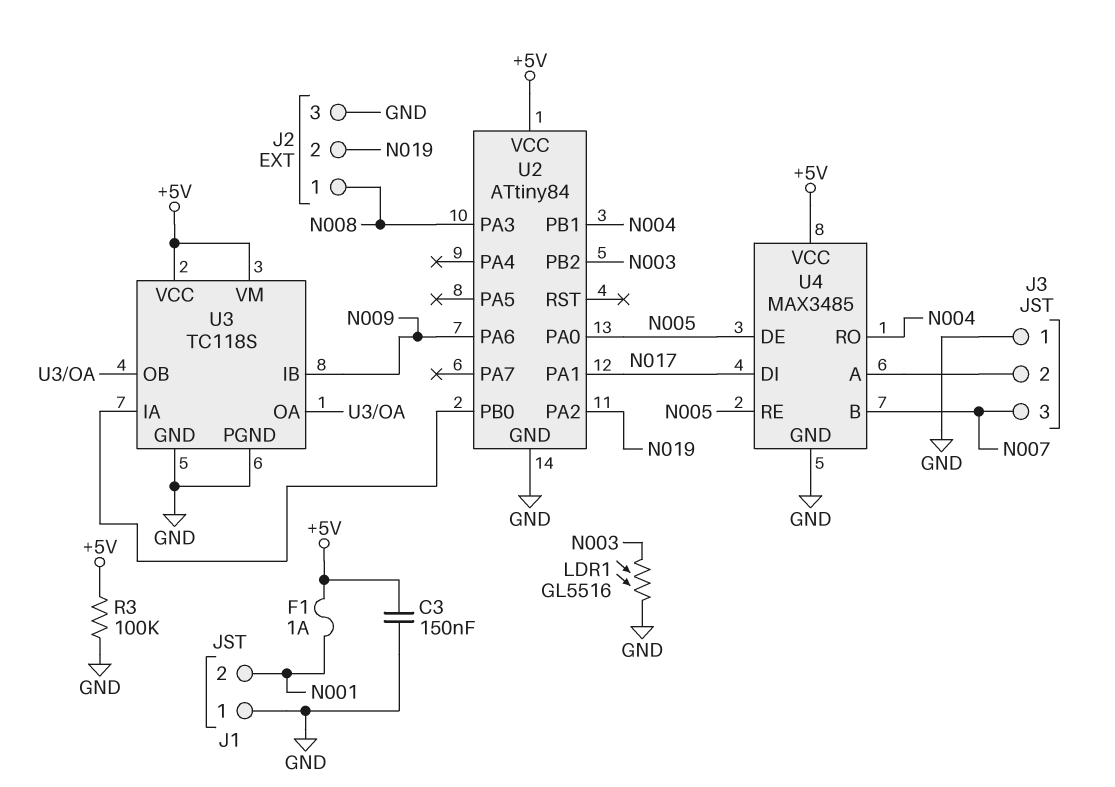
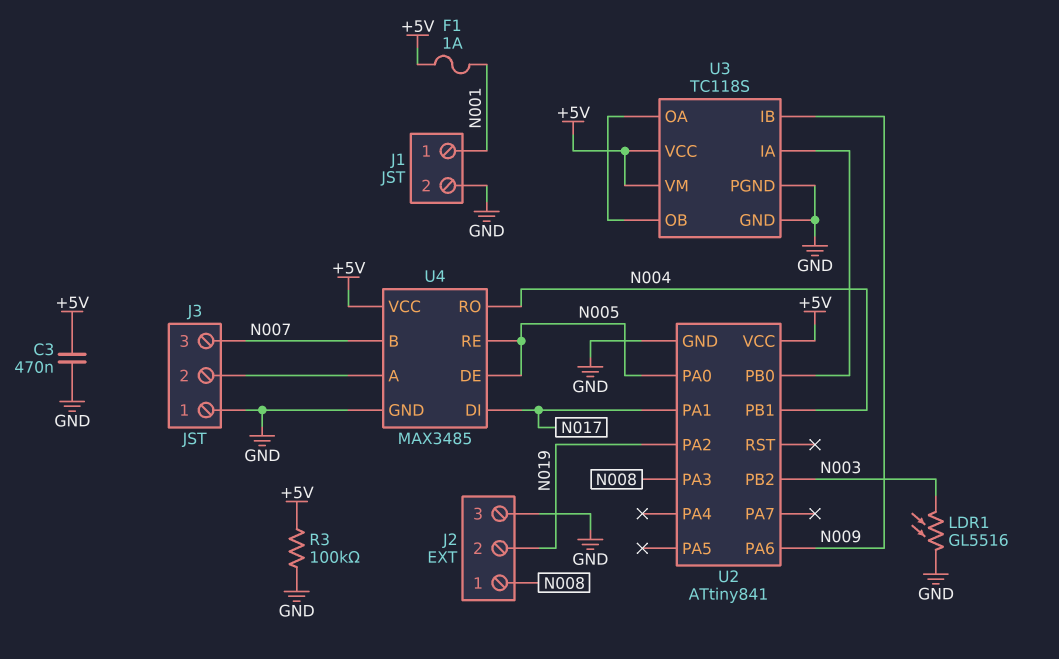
C3: 150nF (+5V, GND) -> 470nF (+5V, GND)
J1 pin 1: GND -> N001
J1 pin 2: N001 -> GND
U2: ATtiny84 -> ATtiny841

